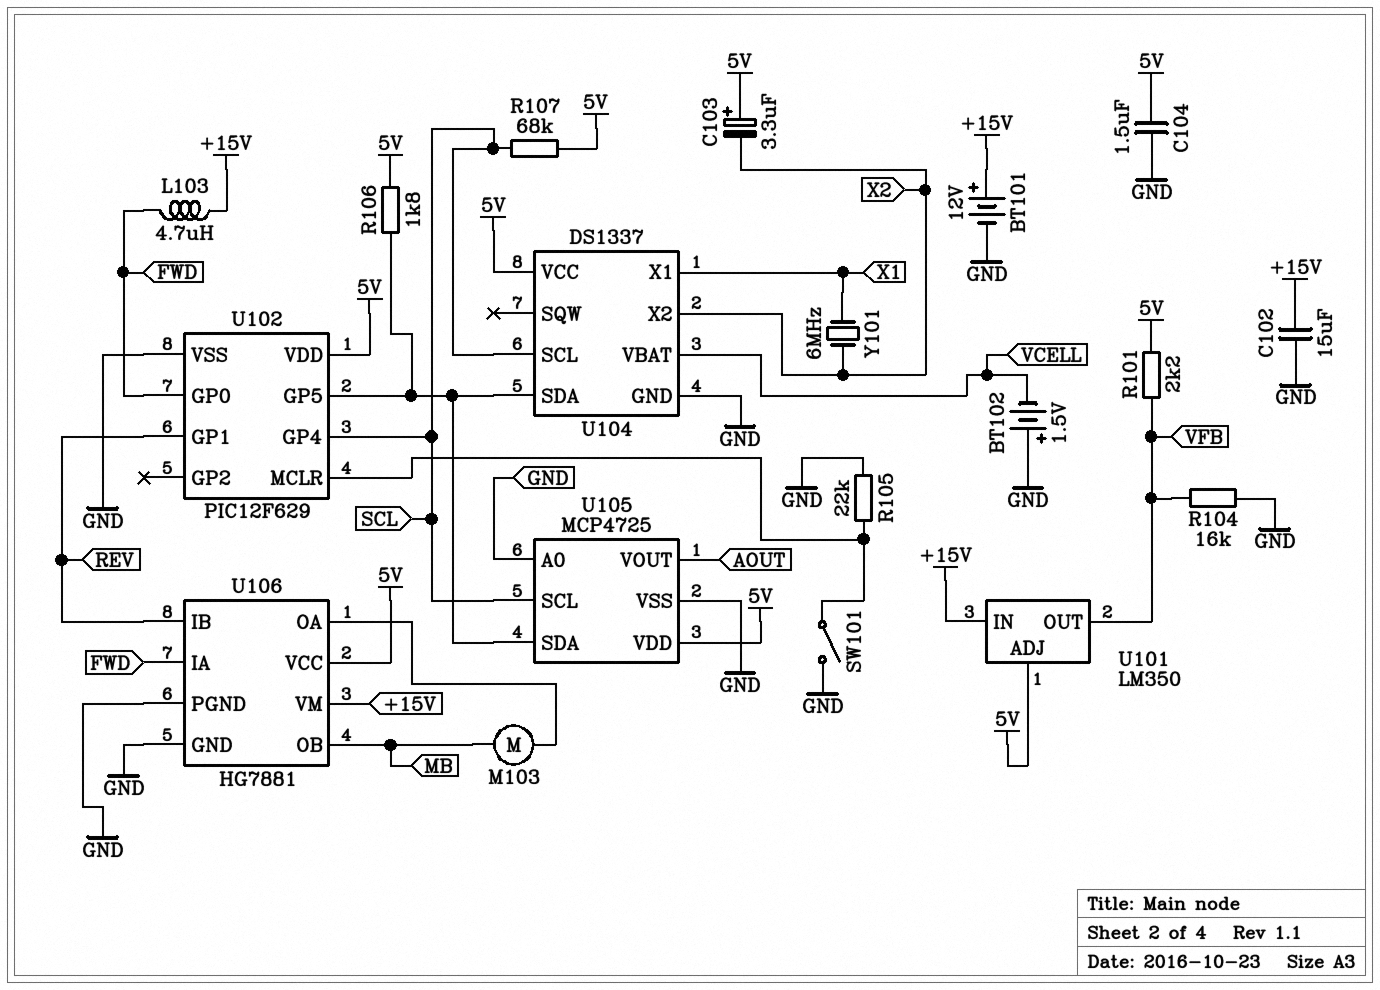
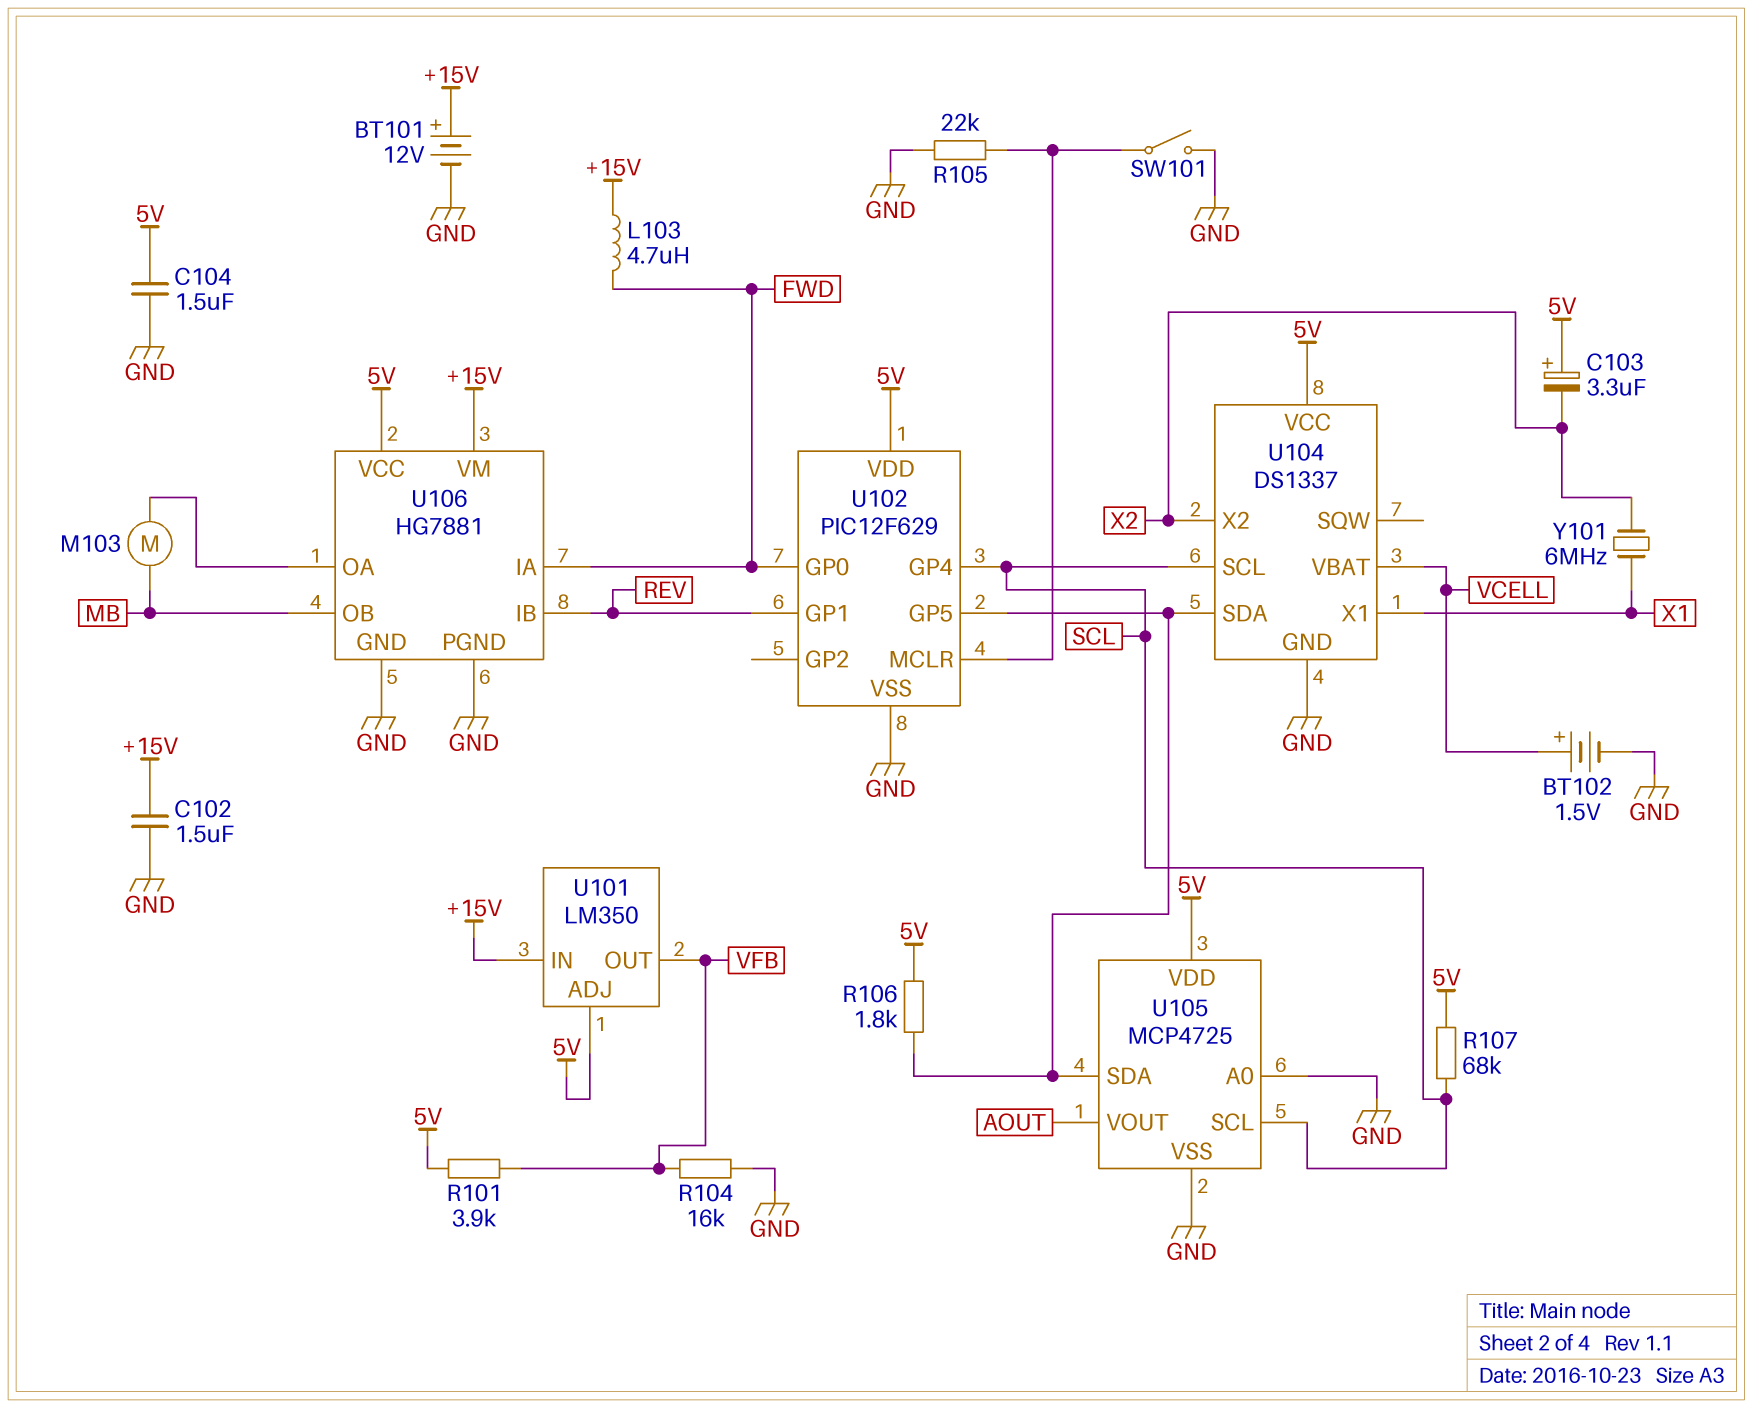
BT102: 1.5V (plus GND, minus VCELL) -> 1.5V (plus VCELL, minus GND)
C102: 15uF (+15V, GND) -> 1.5uF (+15V, GND)
R101: 2.2k (5V, VFB) -> 3.9k (5V, VFB)

